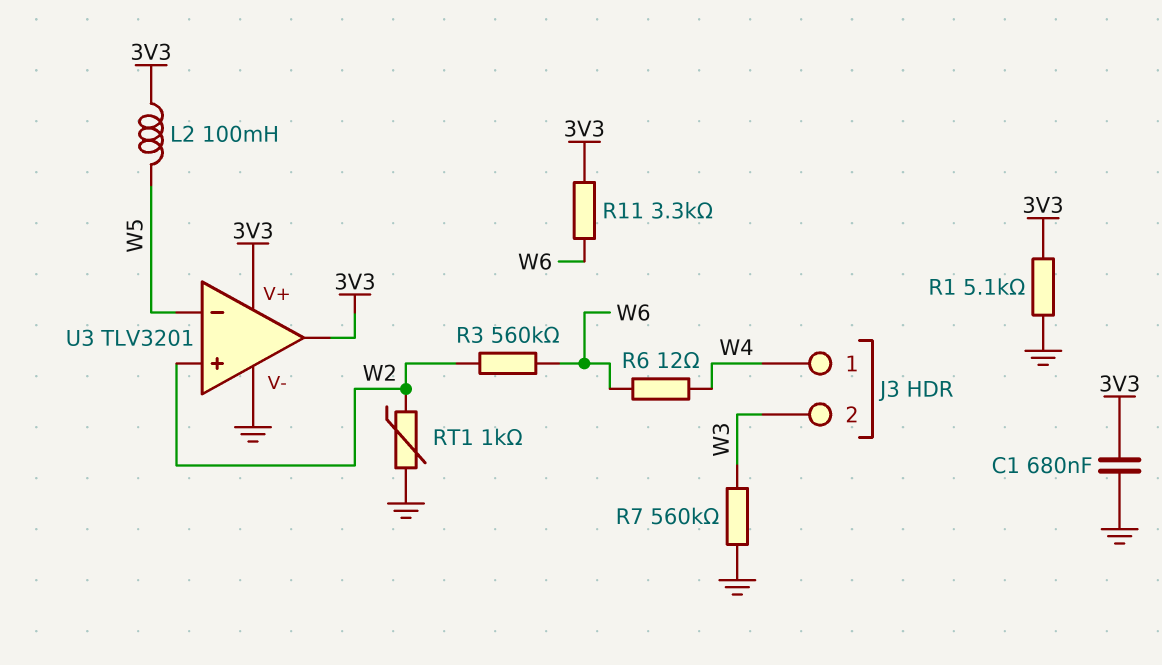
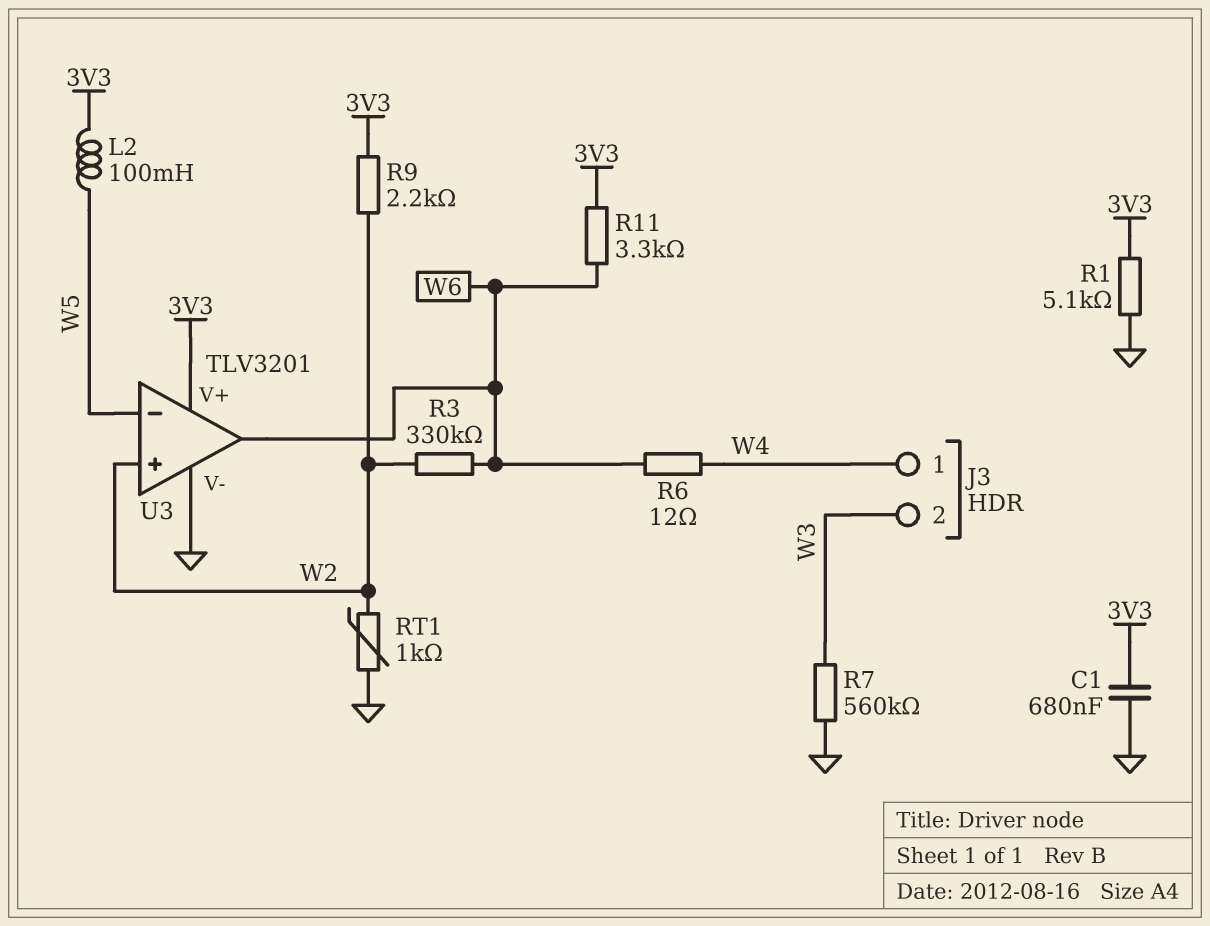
R3: 560k (W2, W6) -> 330k (W2, W6)
R9: none -> 2.2k (3V3, W2)
U3 pin out: 3V3 -> W6

